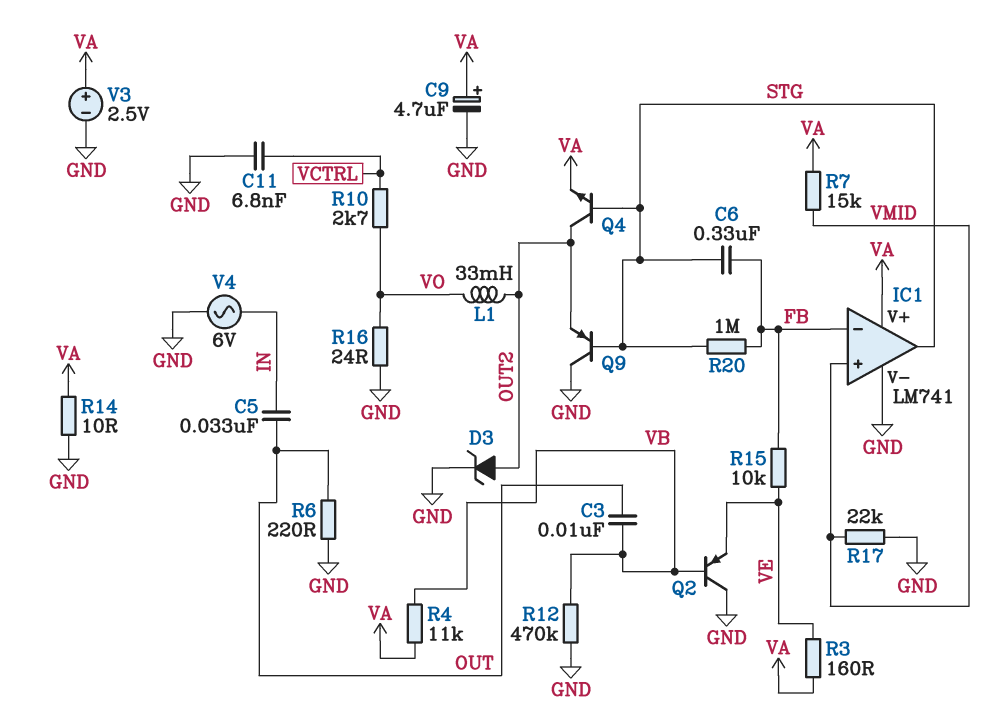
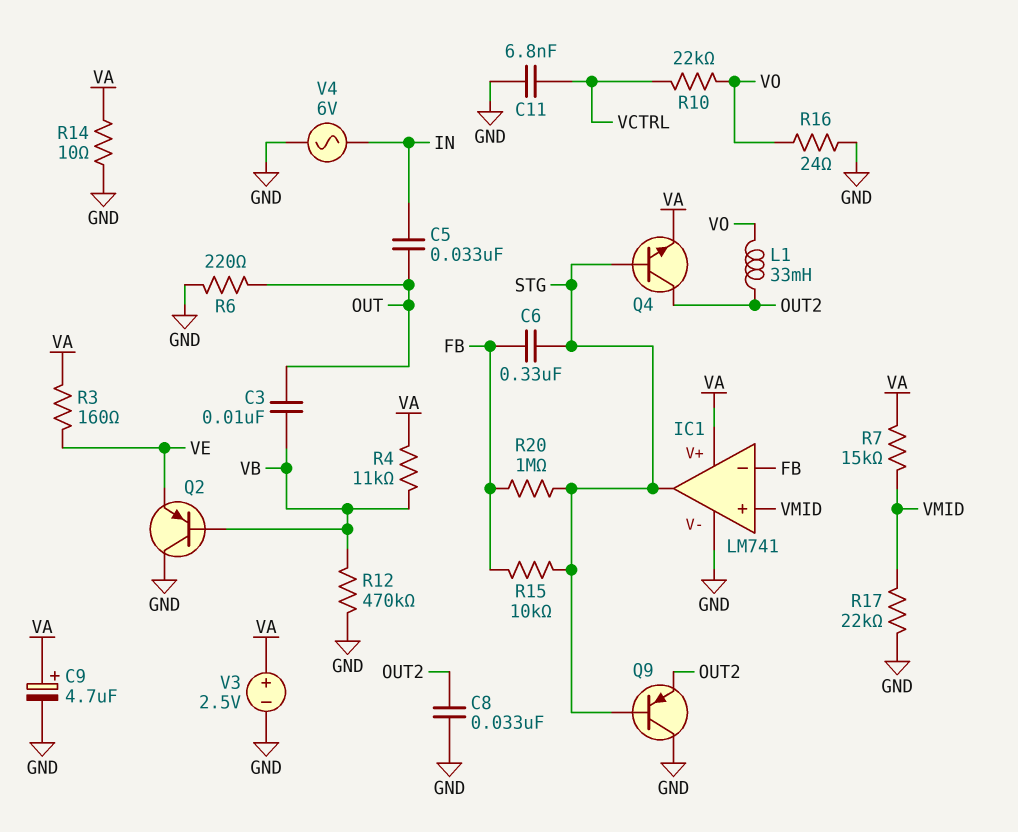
C8: none -> 33nF (GND, OUT2)
D3: zener (A OUT2, K GND) -> none
R10: 2.7k (VCTRL, VO) -> 22k (VCTRL, VO)
R15: 10k (FB, VE) -> 10k (FB, STG)

